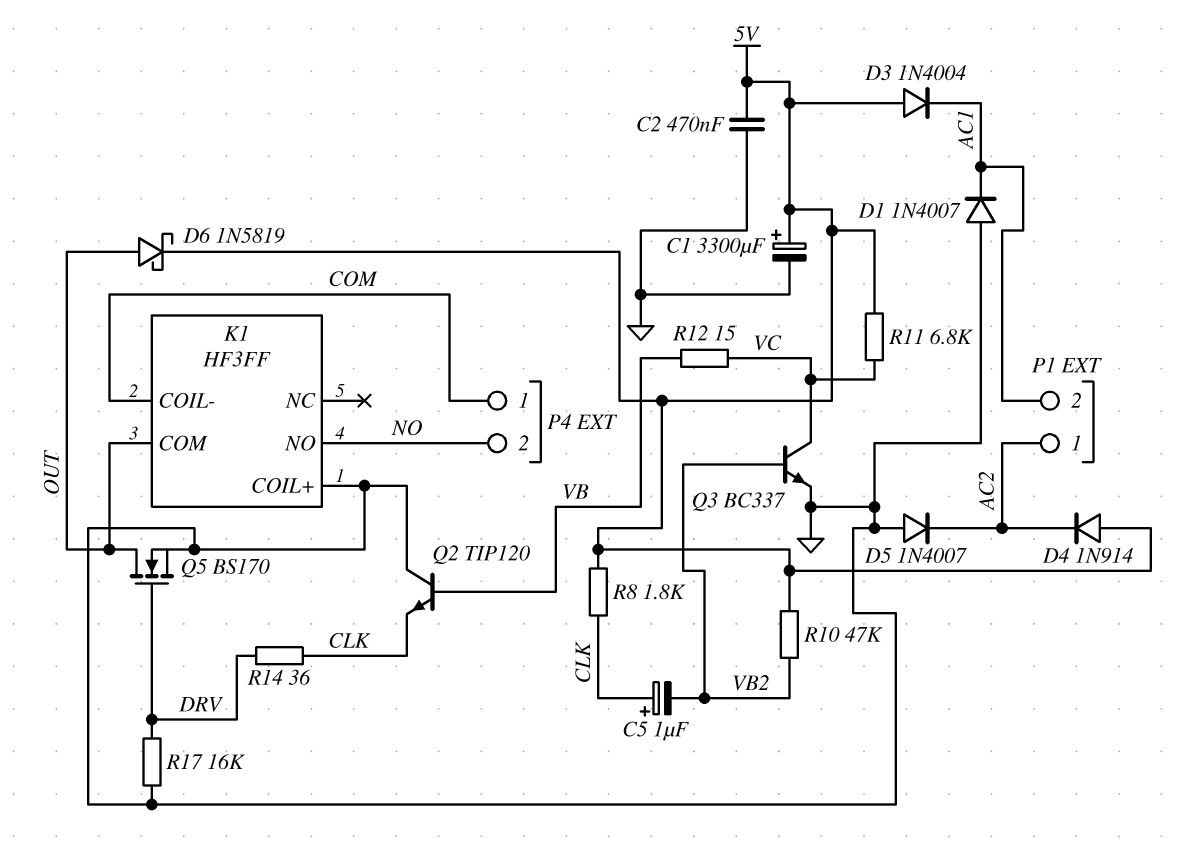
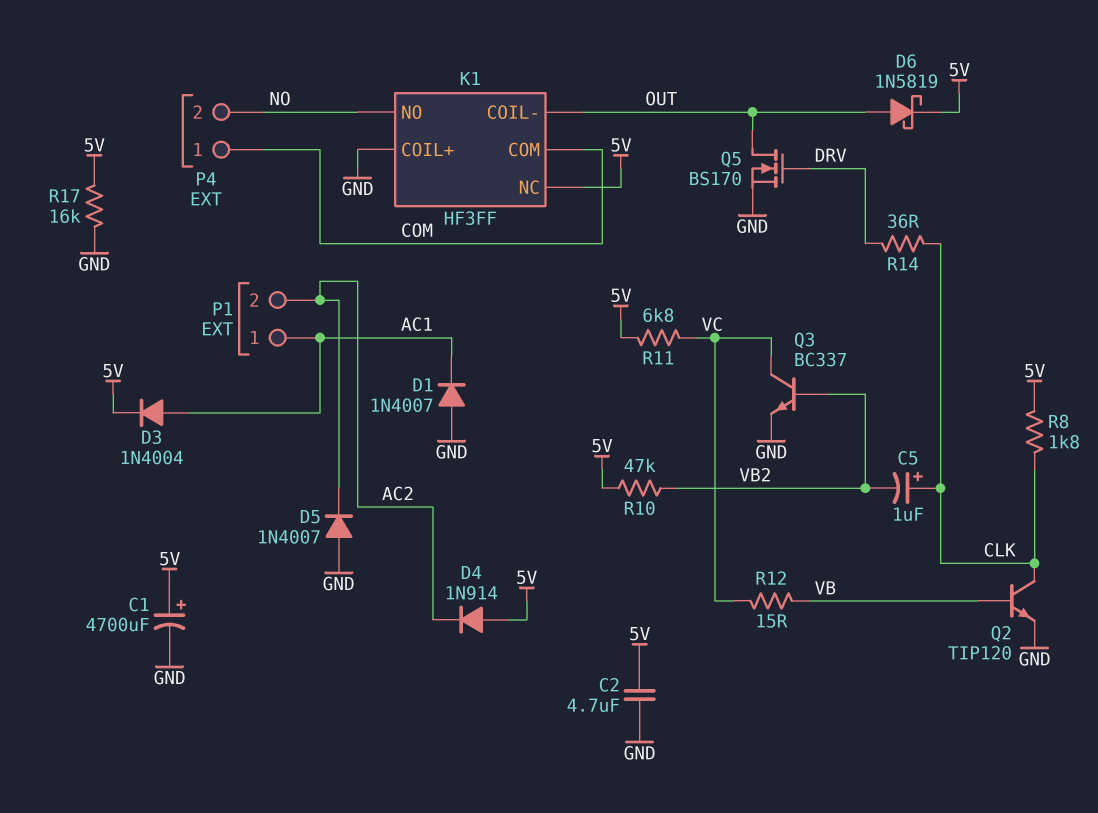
C1: 3300uF (plus 5V, minus GND) -> 4700uF (plus 5V, minus GND)
C2: 470nF (5V, GND) -> 4.7uF (5V, GND)
D3: diode 1N4004 (A 5V, K AC1) -> diode 1N4004 (A AC1, K 5V)
K1 pin COIL-: COM -> OUT
K1 pin COM: OUT -> COM
K1 pin NC: none -> 5V
P1 pin 1: AC2 -> AC1
P1 pin 2: AC1 -> AC2
Q2: NPN TIP120 (B VB, C GND, E CLK) -> NPN TIP120 (B VB, C CLK, E GND)
R17: 16k (DRV, GND) -> 16k (5V, GND)

